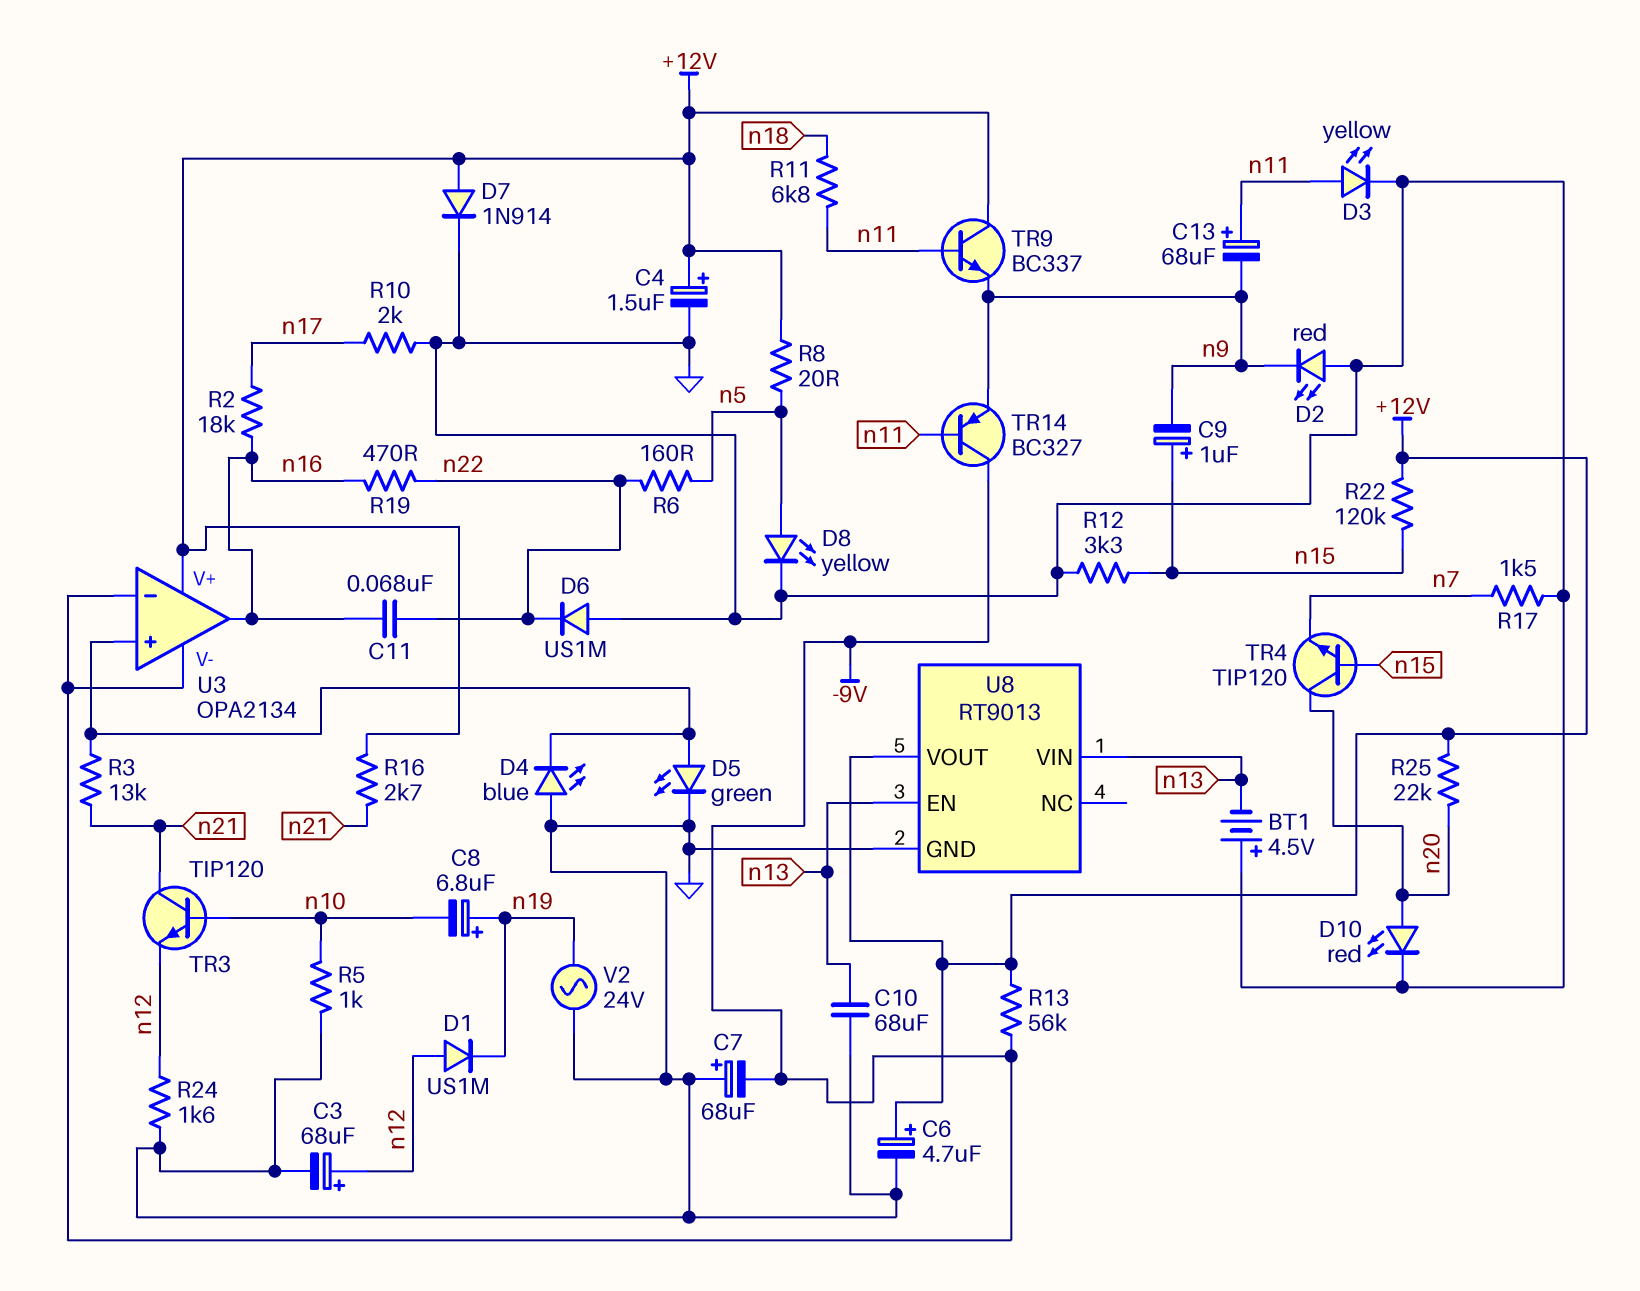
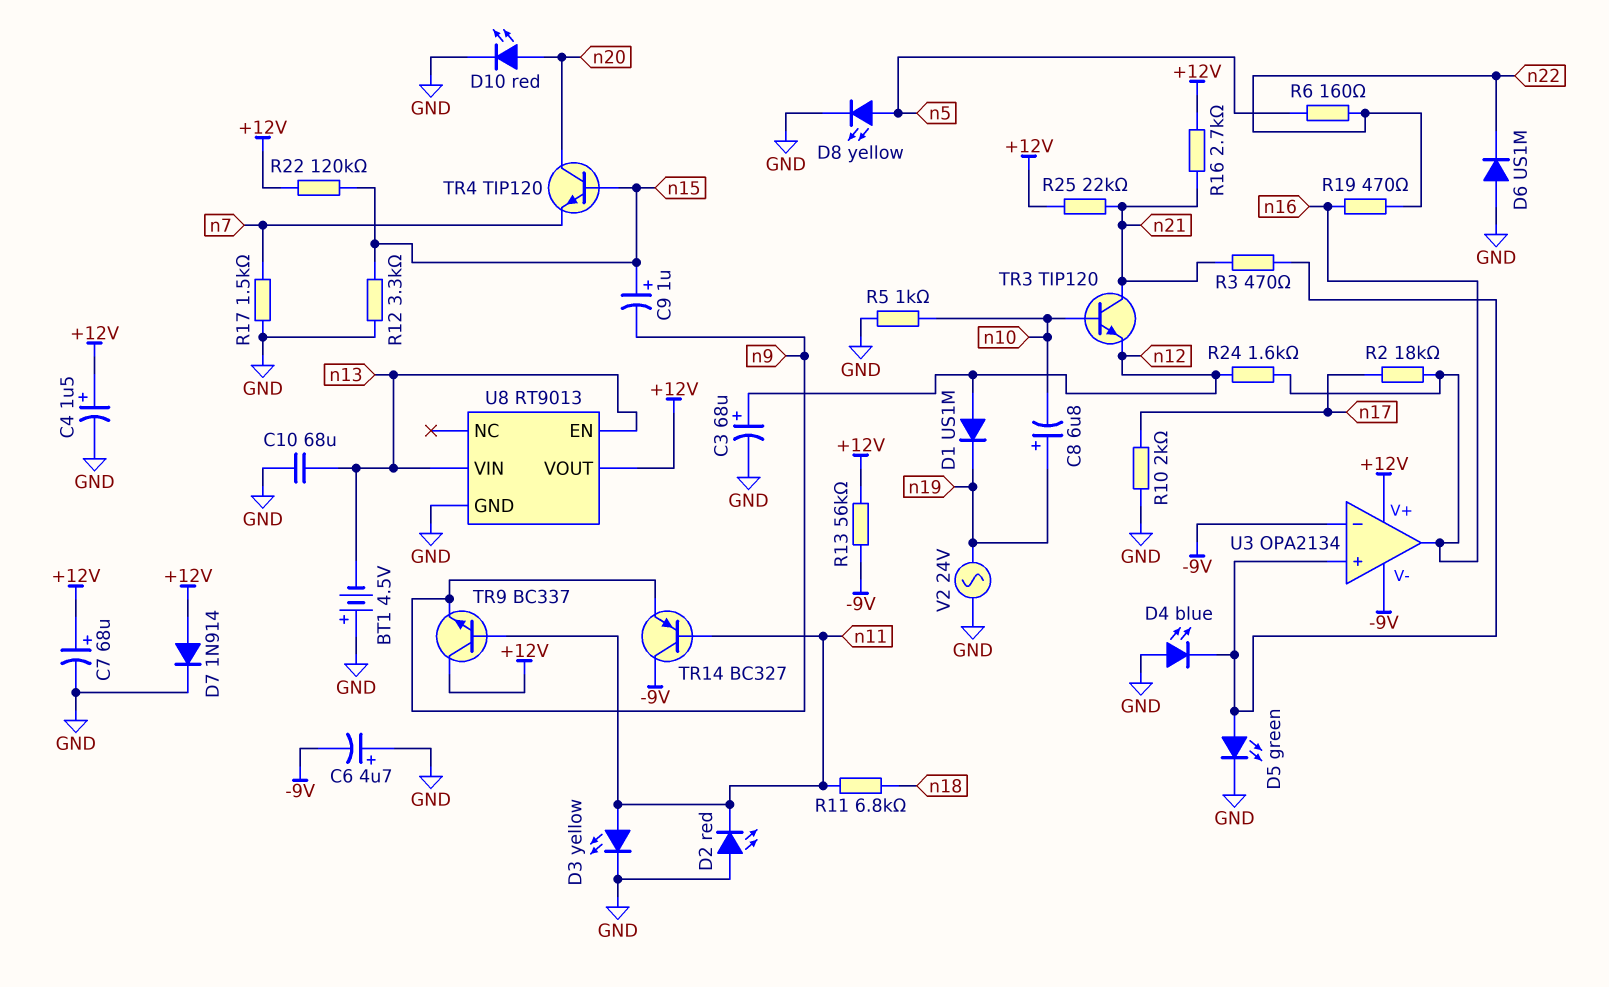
C6: 4.7uF (plus +12V, minus GND) -> 4.7uF (plus GND, minus -9V)
C7: 68uF (plus GND, minus -9V) -> 68uF (plus +12V, minus GND)
C11: 68nF (n16, n22) -> none
C13: 68uF (plus n11, minus n9) -> none
D2: LED red (A GND, K n9) -> LED red (A GND, K n11)
R3: 13k (U3/in+, n21) -> 470 (U3/in+, n21)
R8: 20 (+12V, n5) -> none
R24: 1.6k (GND, n12) -> 1.6k (n12, n16)
R25: 22k (+12V, n20) -> 22k (+12V, n21)

